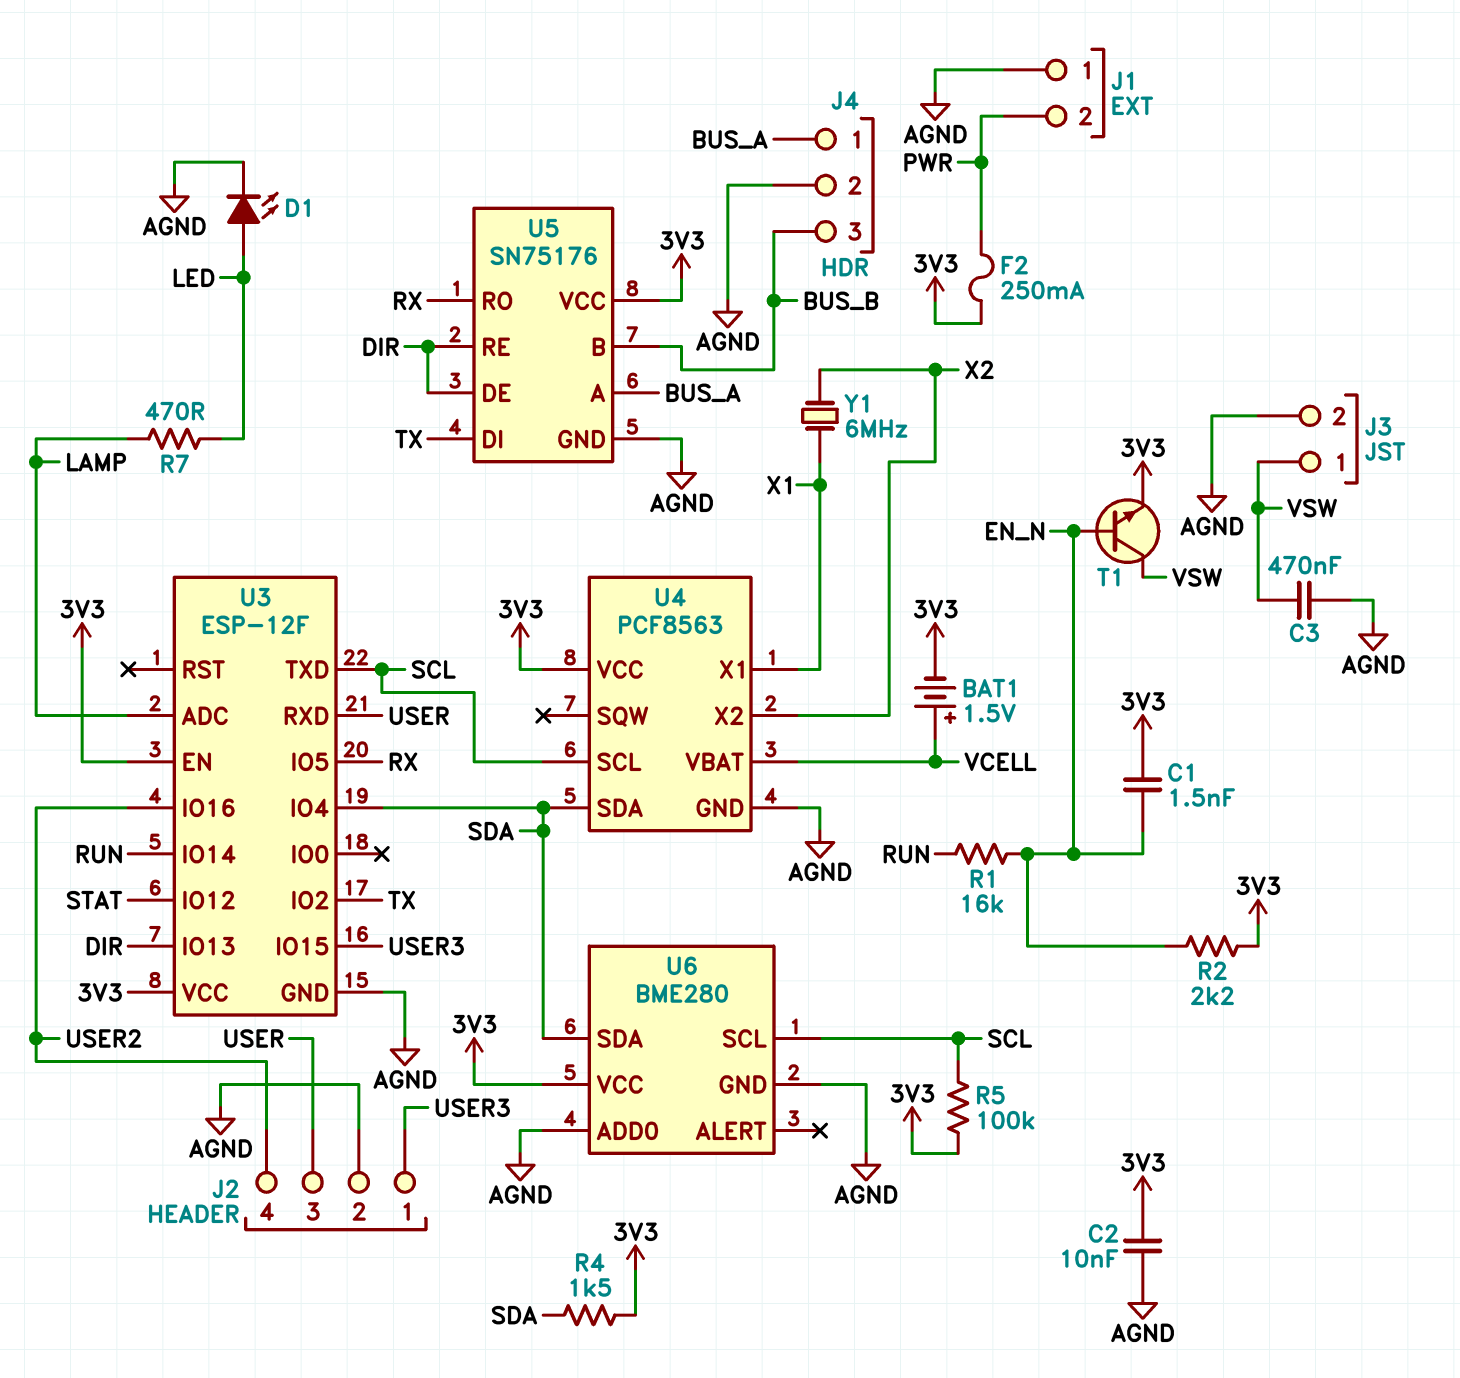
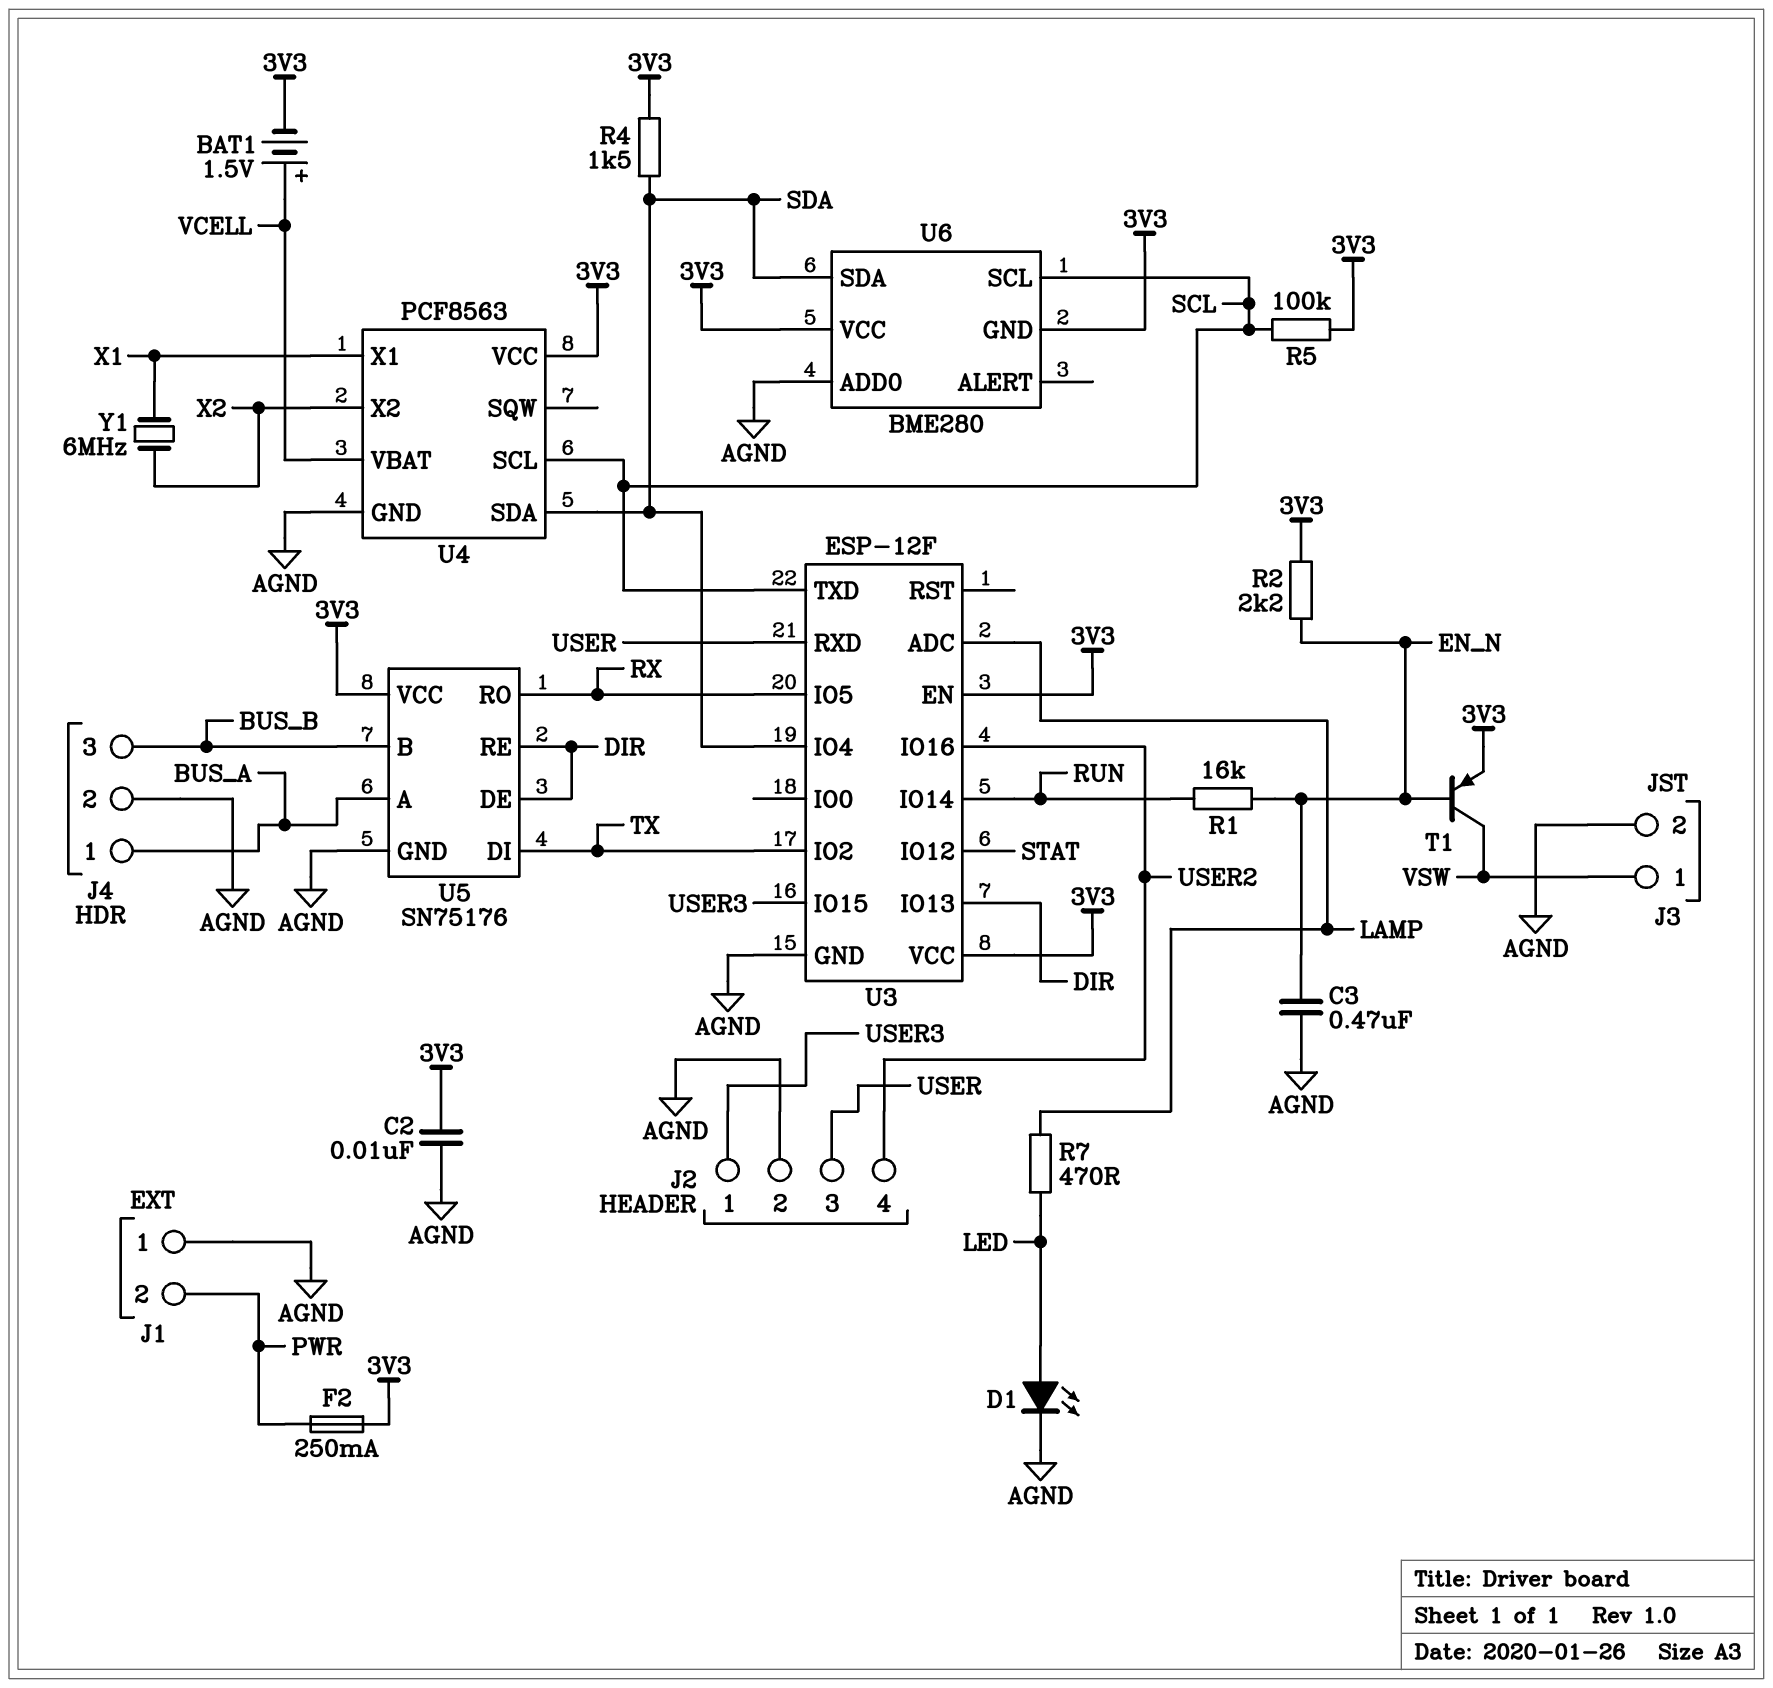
C1: 1.5nF (3V3, EN_N) -> none
C3: 470nF (AGND, VSW) -> 470nF (AGND, EN_N)
T1: NPN (B EN_N, C VSW, E 3V3) -> PNP (B EN_N, C VSW, E 3V3)
U6 pin GND: AGND -> 3V3

